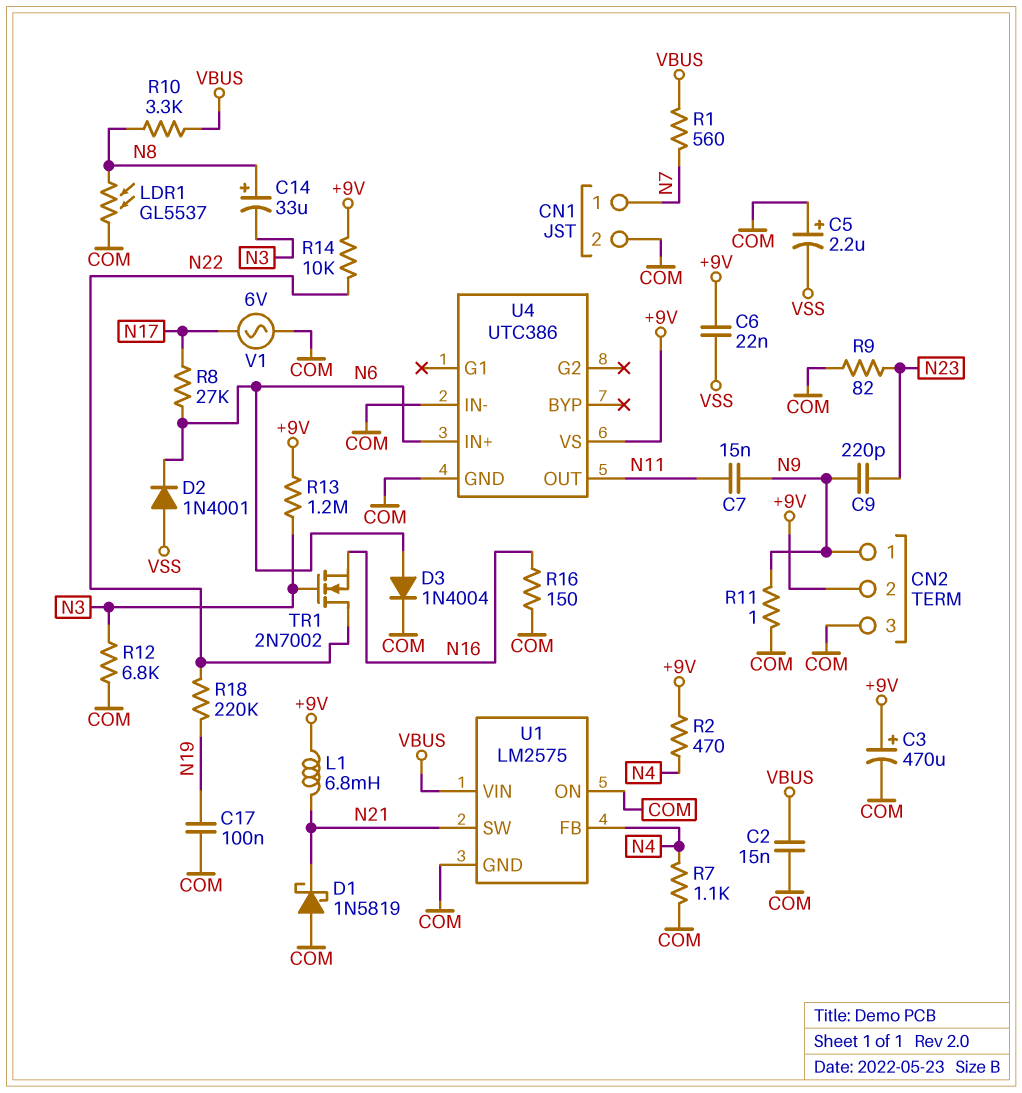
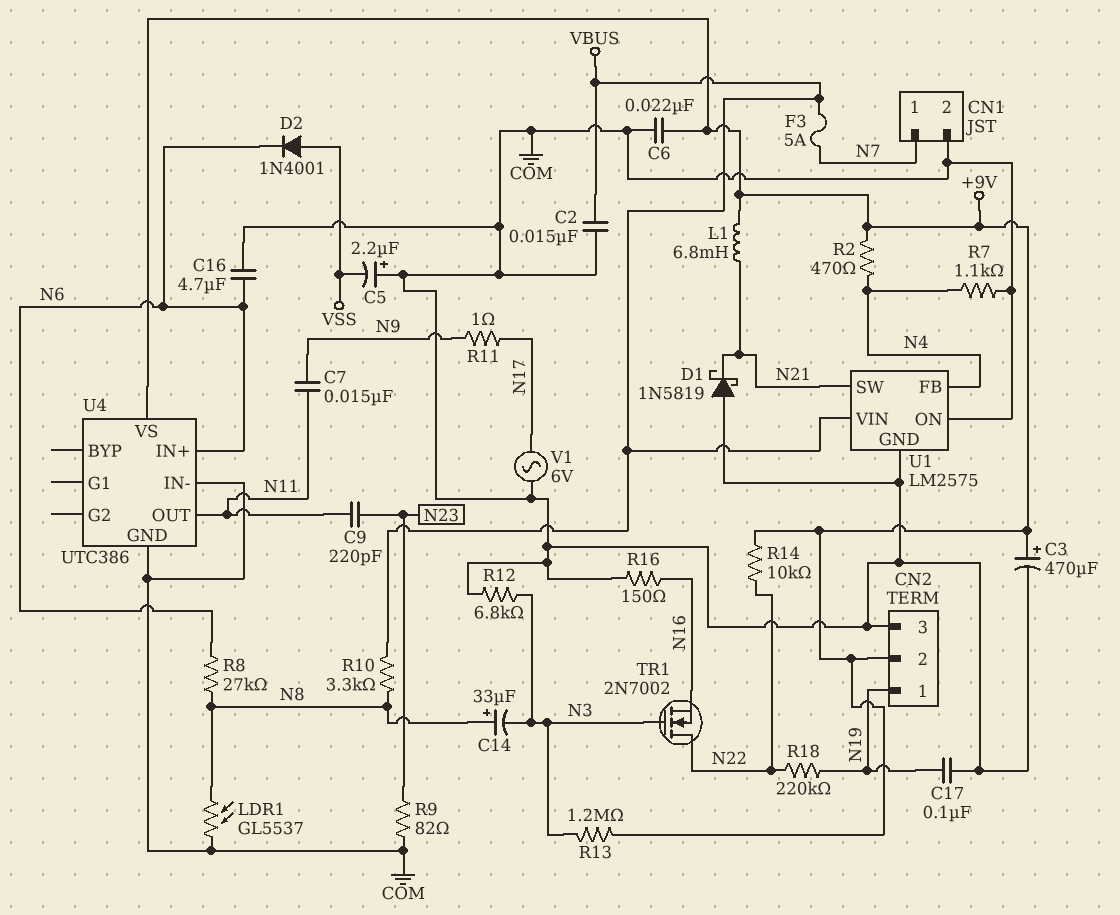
C6: 22nF (+9V, VSS) -> 22nF (+9V, COM)
C9: 220pF (N9, N23) -> 220pF (N11, N23)
C16: none -> 4.7uF (COM, N6)
CN2 pin 1: N9 -> N19
D3: diode 1N4004 (A N6, K COM) -> none
F3: none -> 5A (N7, VBUS)
R1: 560 (N7, VBUS) -> none
R8: 27k (N6, N17) -> 27k (N6, N8)
R11: 1 (COM, N9) -> 1 (N9, N17)

